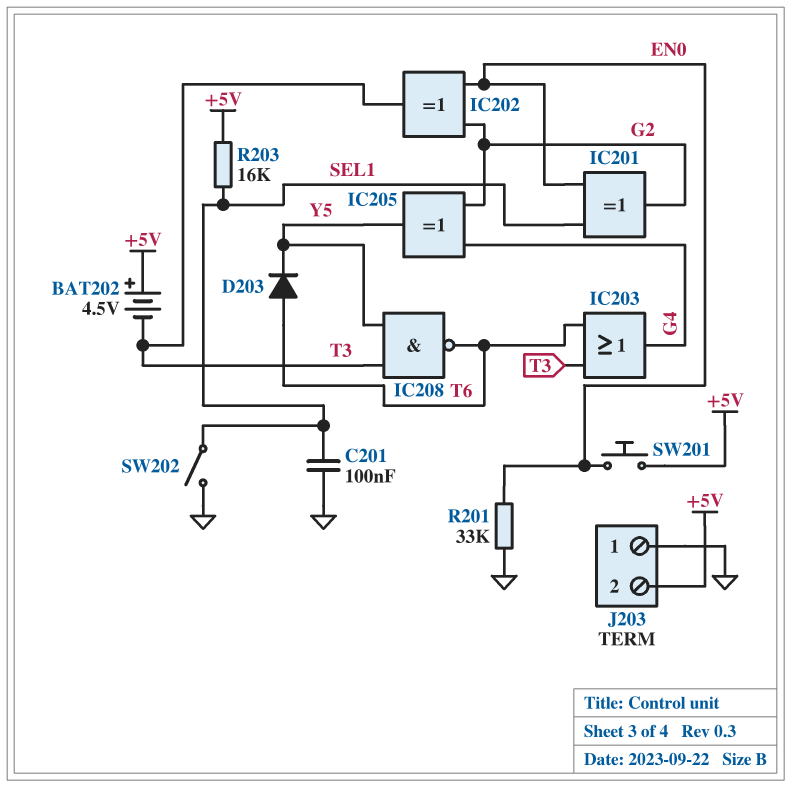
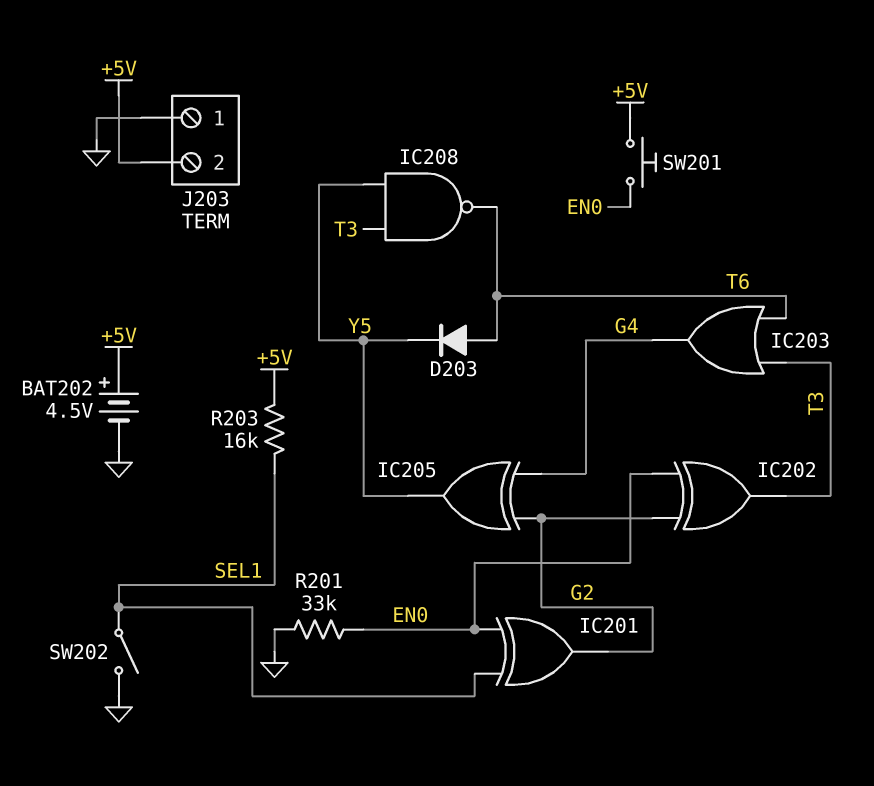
BAT202: 4.5V (plus +5V, minus T3) -> 4.5V (plus +5V, minus GND)
C201: 100nF (GND, SEL1) -> none

